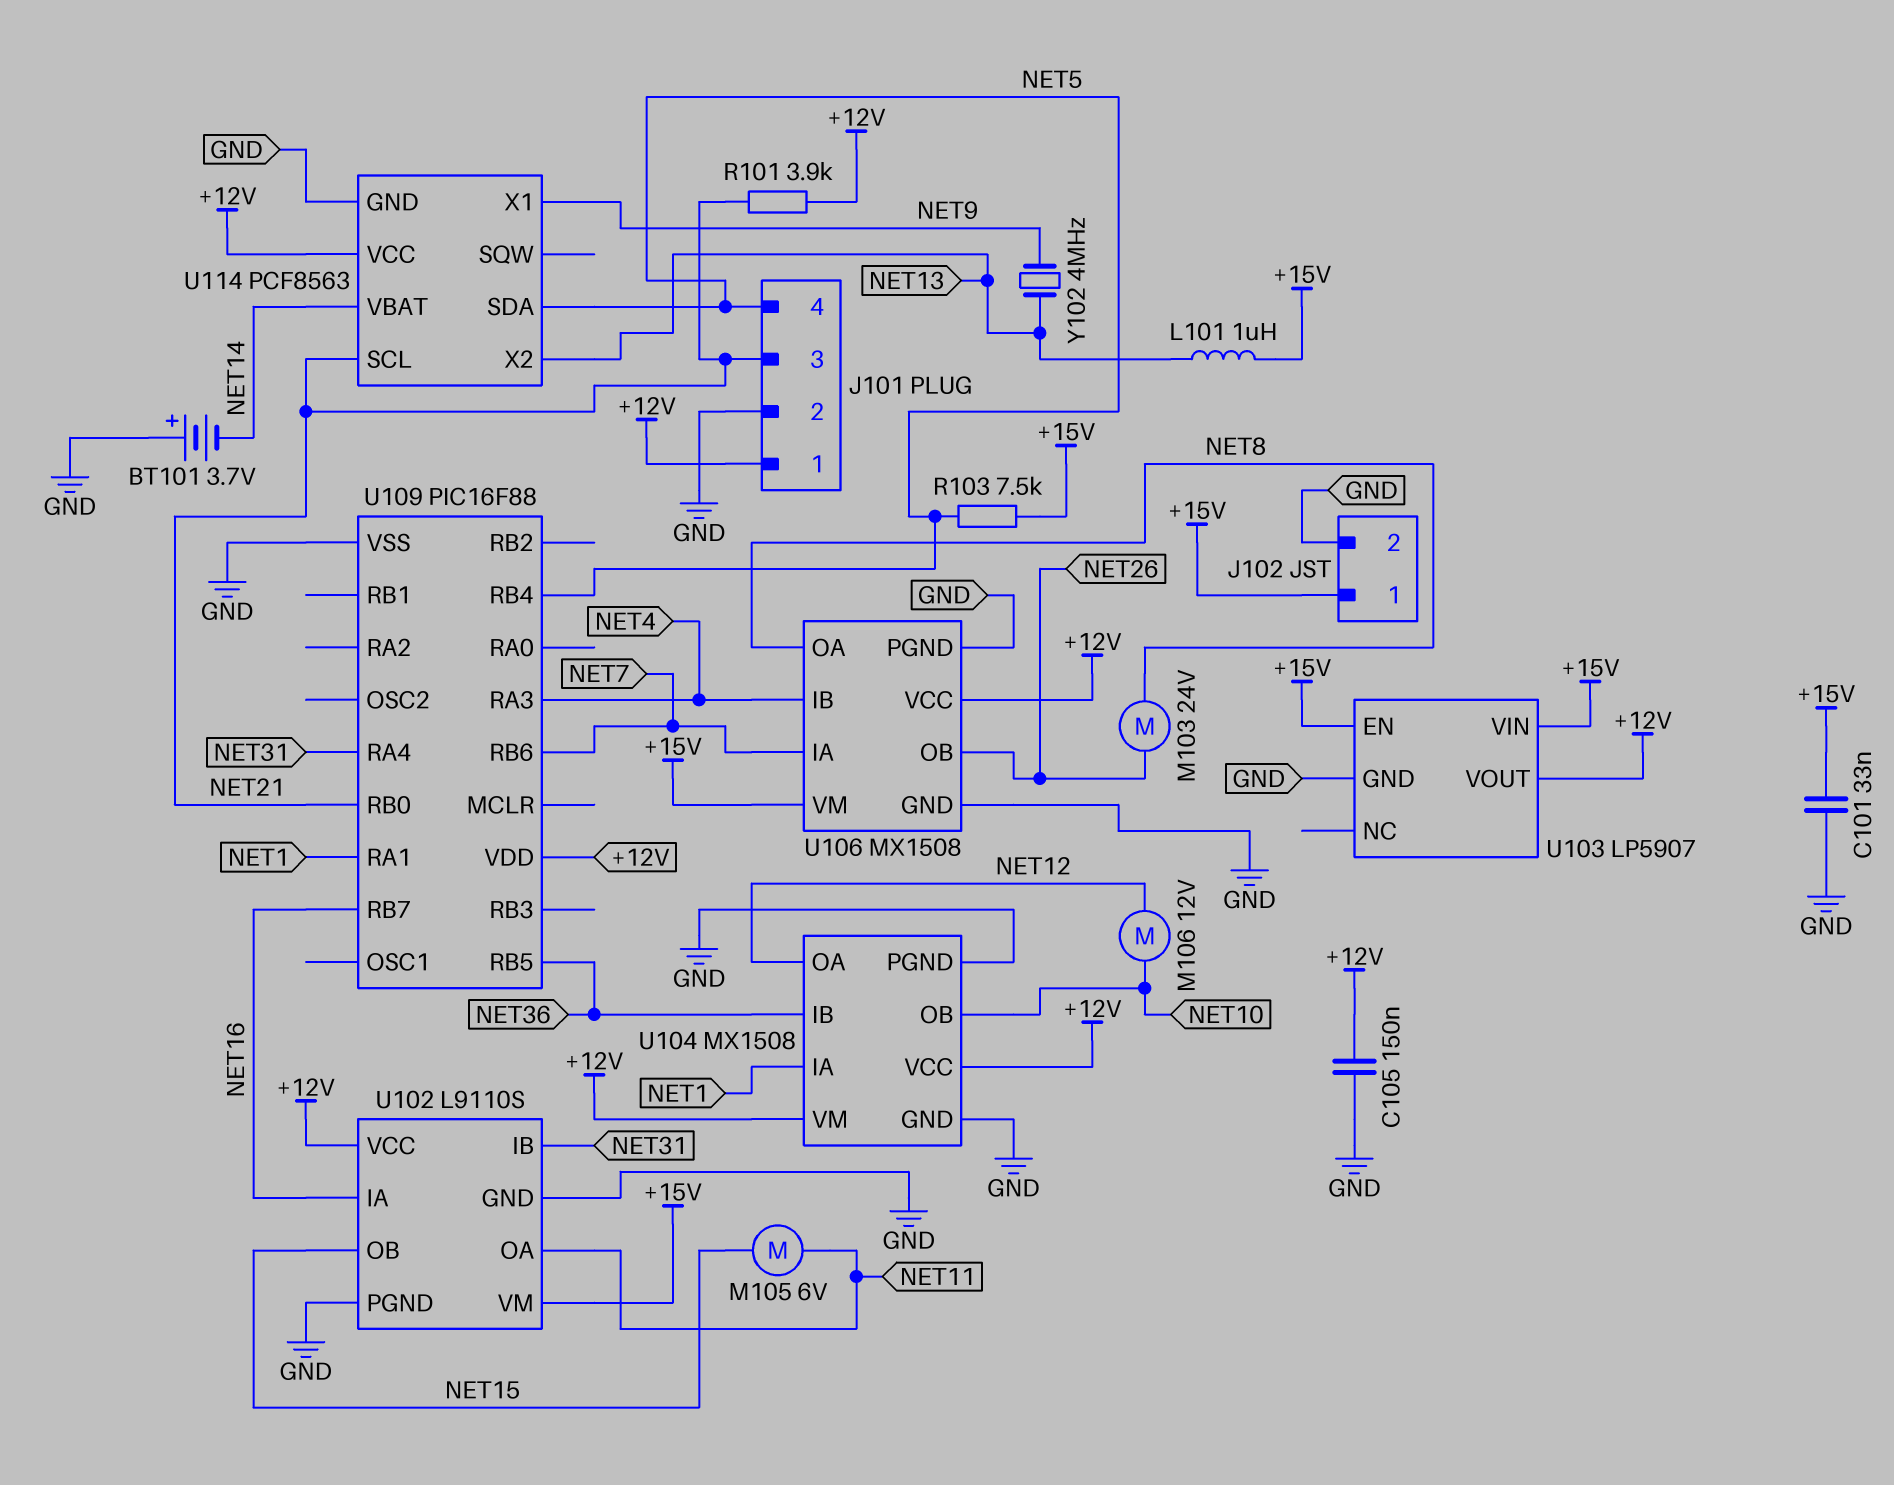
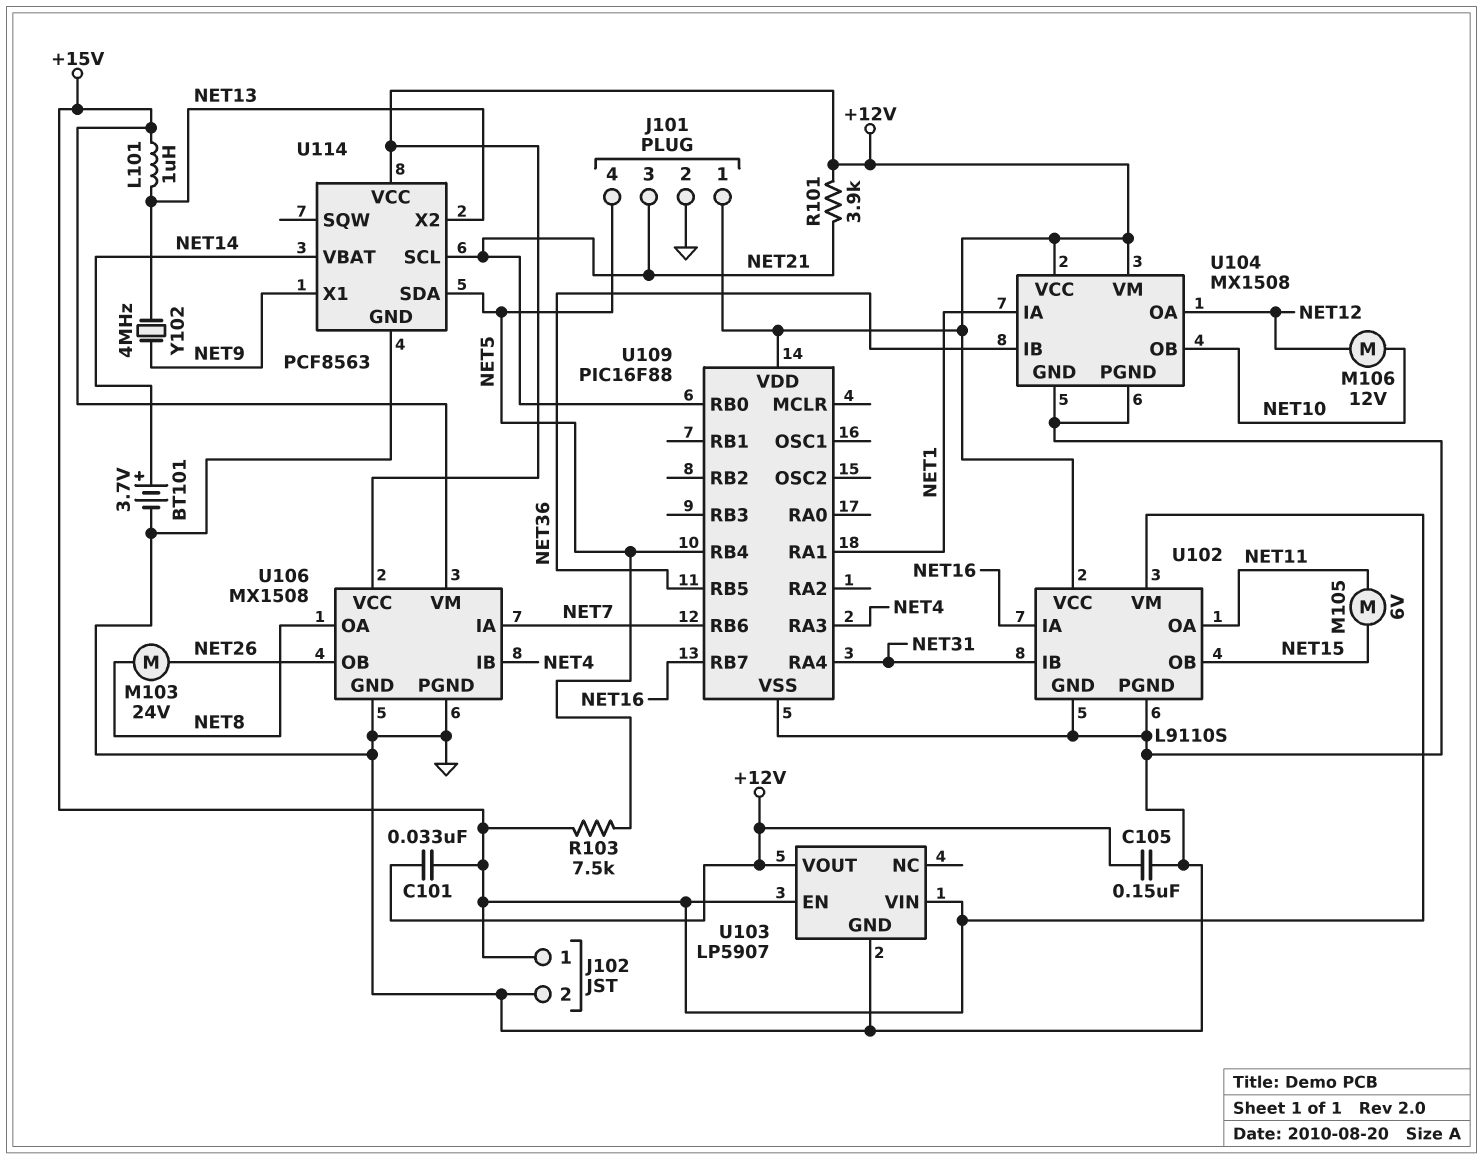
BT101: 3.7V (plus GND, minus NET14) -> 3.7V (plus NET14, minus GND)
C101: 33nF (+15V, GND) -> 33nF (+12V, +15V)

